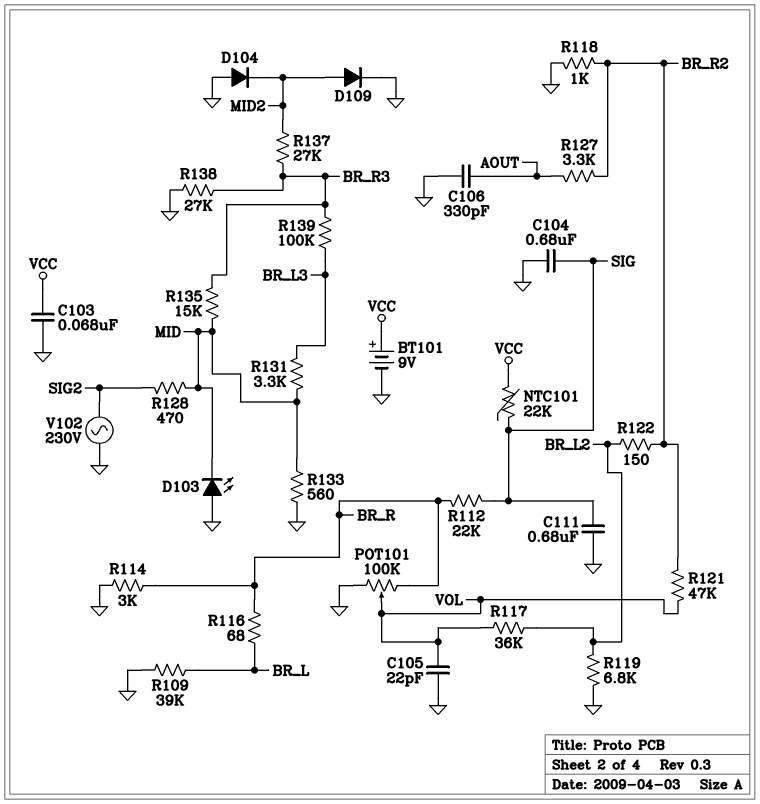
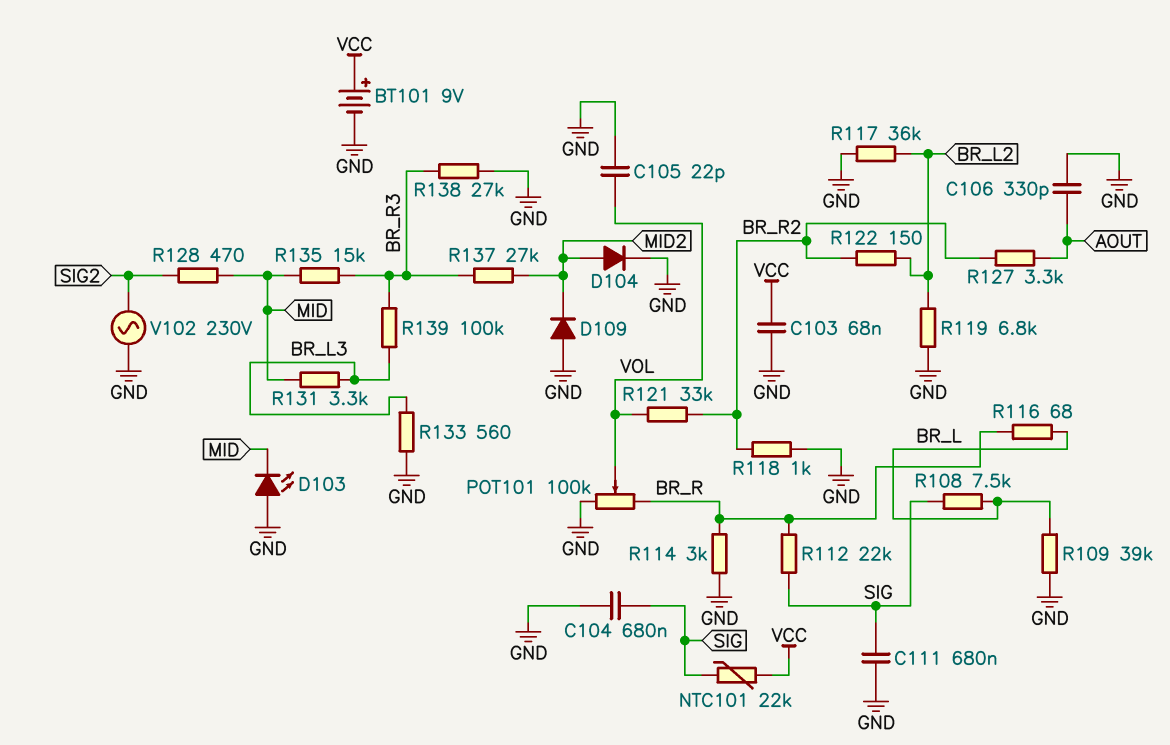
D104: diode (A GND, K MID2) -> diode (A MID2, K GND)
D109: diode (A MID2, K GND) -> diode (A GND, K MID2)
R108: none -> 7.5k (BR_L, SIG)
R117: 36k (BR_L2, VOL) -> 36k (BR_L2, GND)
R121: 47k (BR_R2, VOL) -> 33k (BR_R2, VOL)
R133: 560 (GND, MID) -> 560 (BR_L3, GND)

